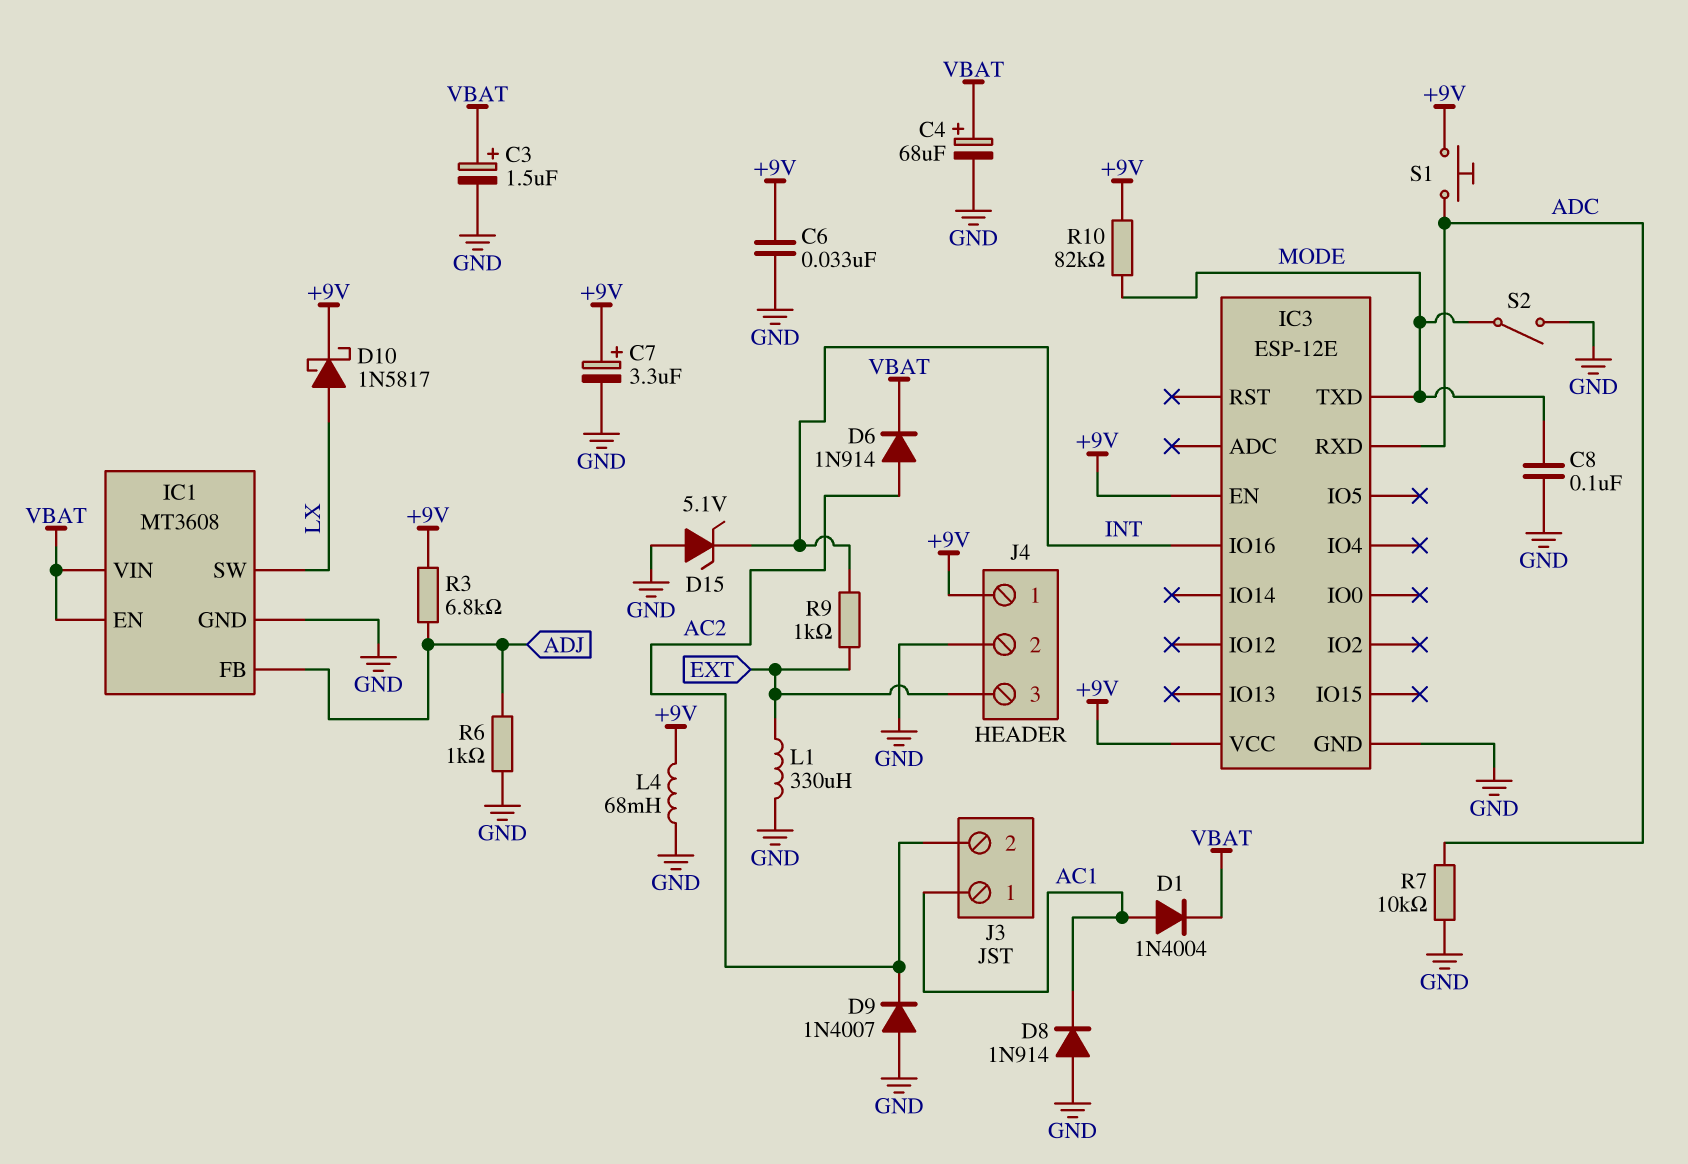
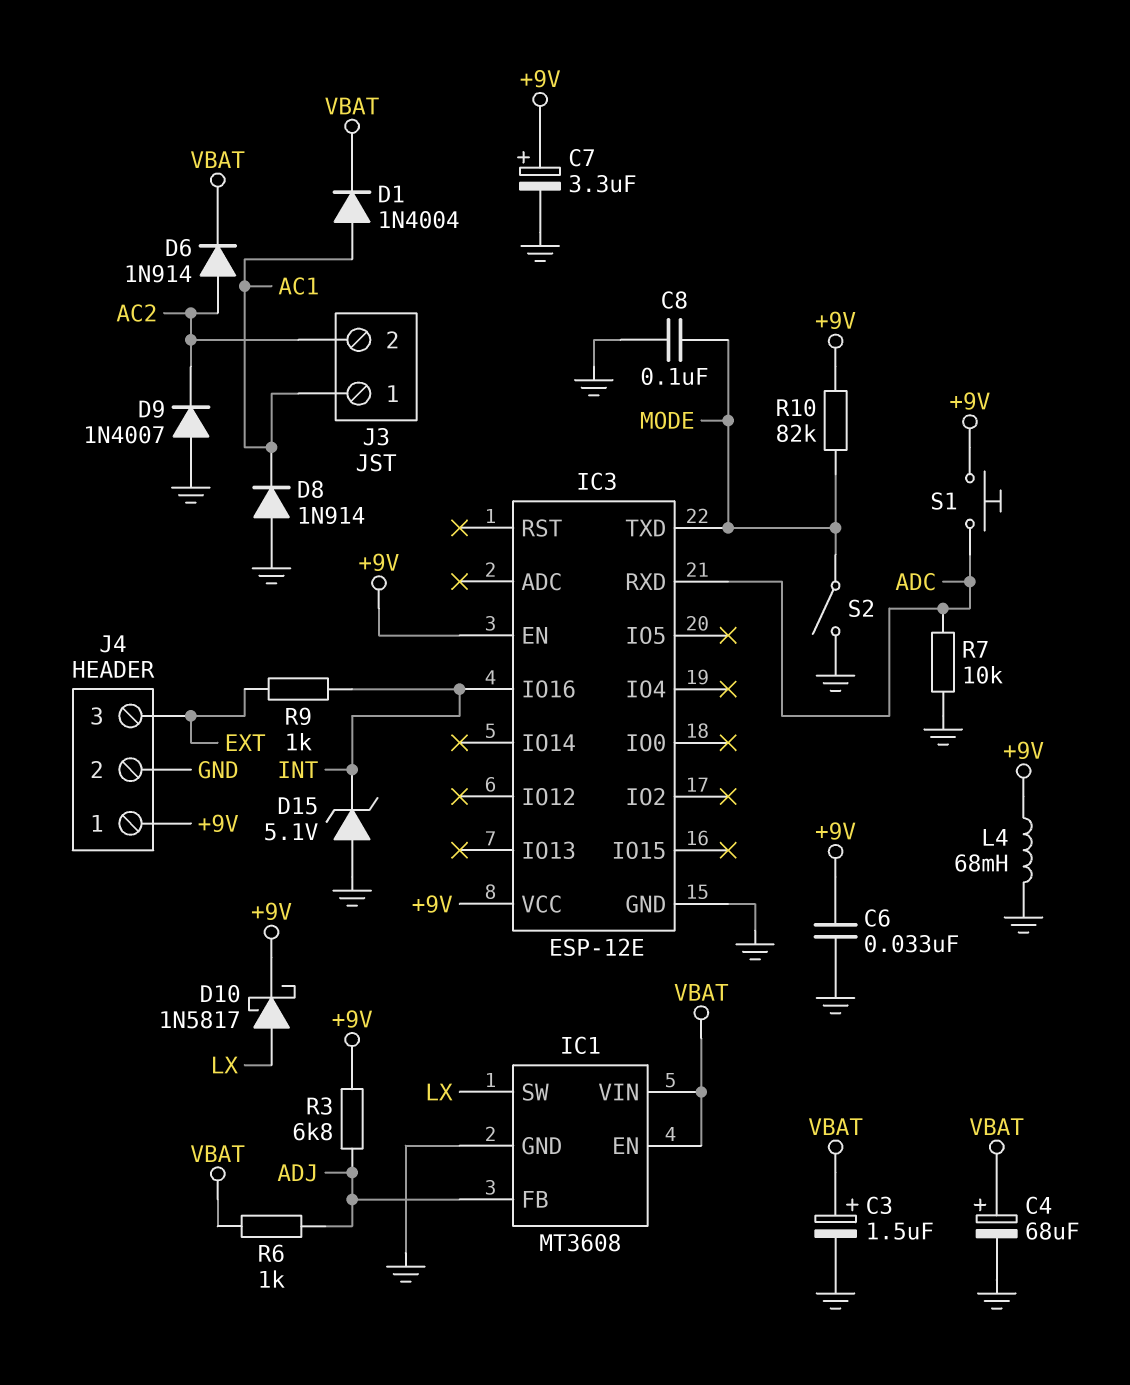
L1: 330uH (EXT, GND) -> none
R6: 1k (ADJ, GND) -> 1k (ADJ, VBAT)

